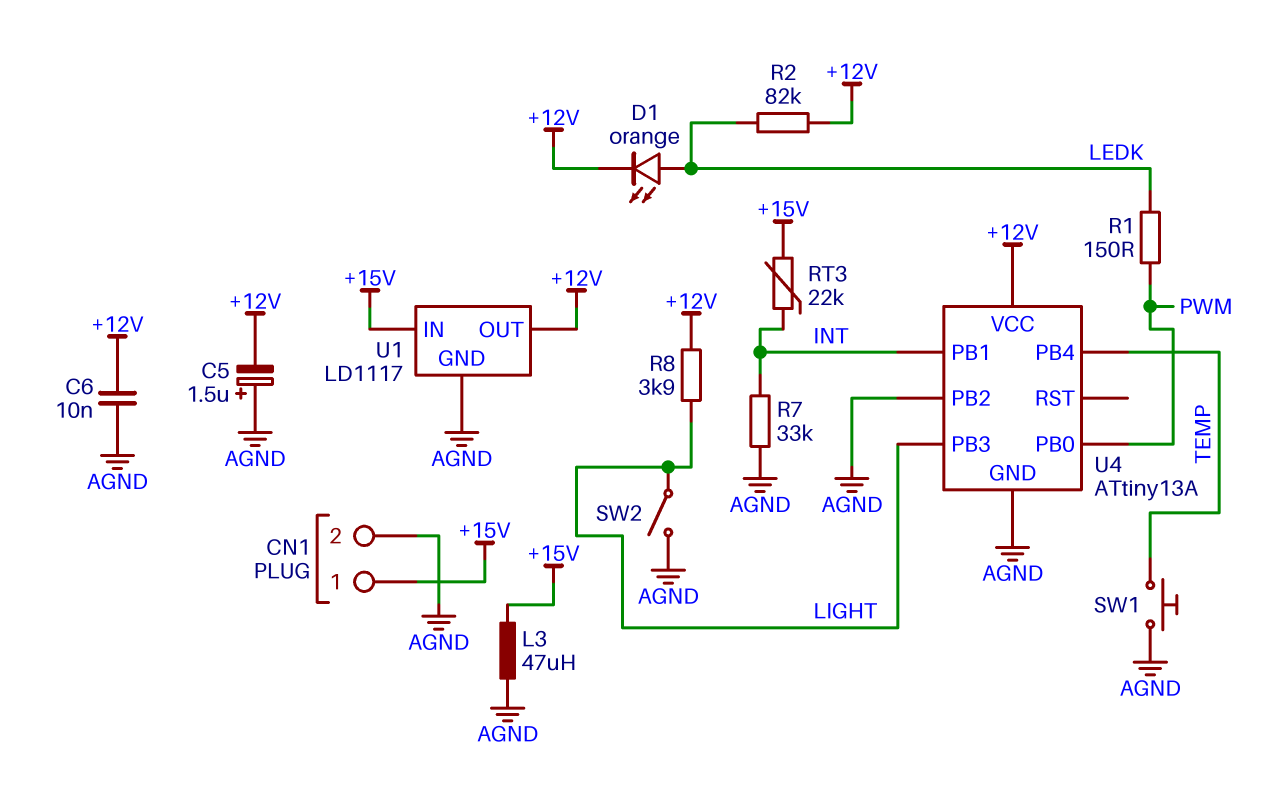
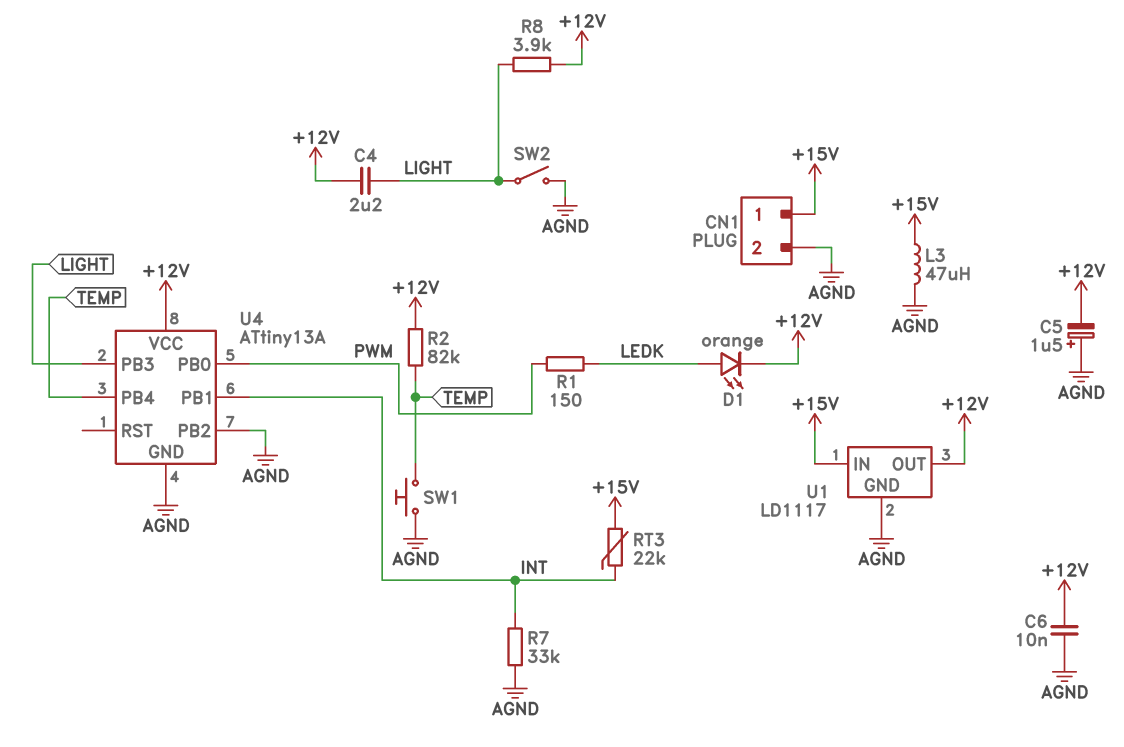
C4: none -> 2.2uF (+12V, LIGHT)
R2: 82k (+12V, LEDK) -> 82k (+12V, TEMP)

